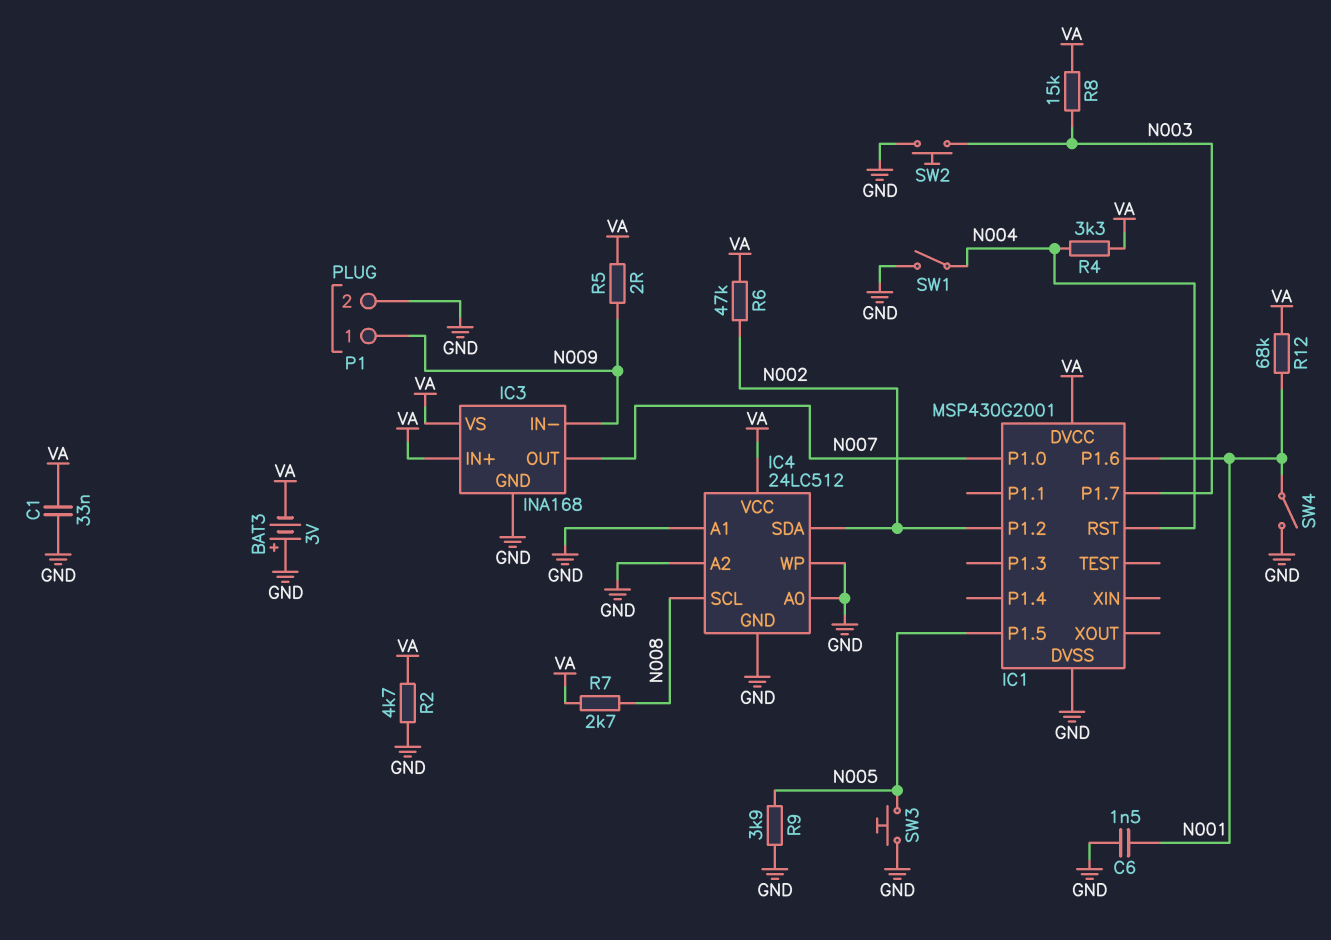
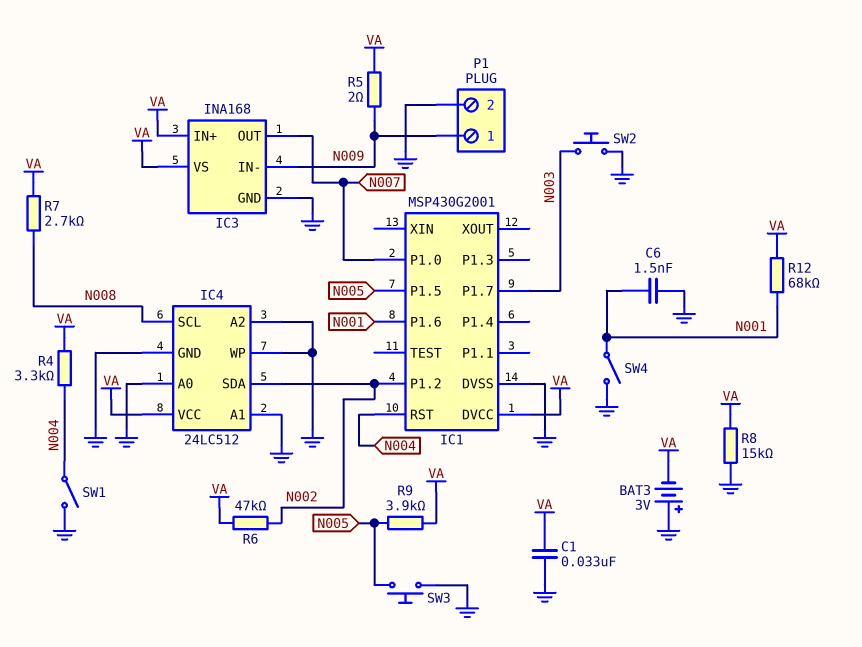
R2: 4.7k (GND, VA) -> none
R8: 15k (N003, VA) -> 15k (GND, VA)
R9: 3.9k (GND, N005) -> 3.9k (N005, VA)

